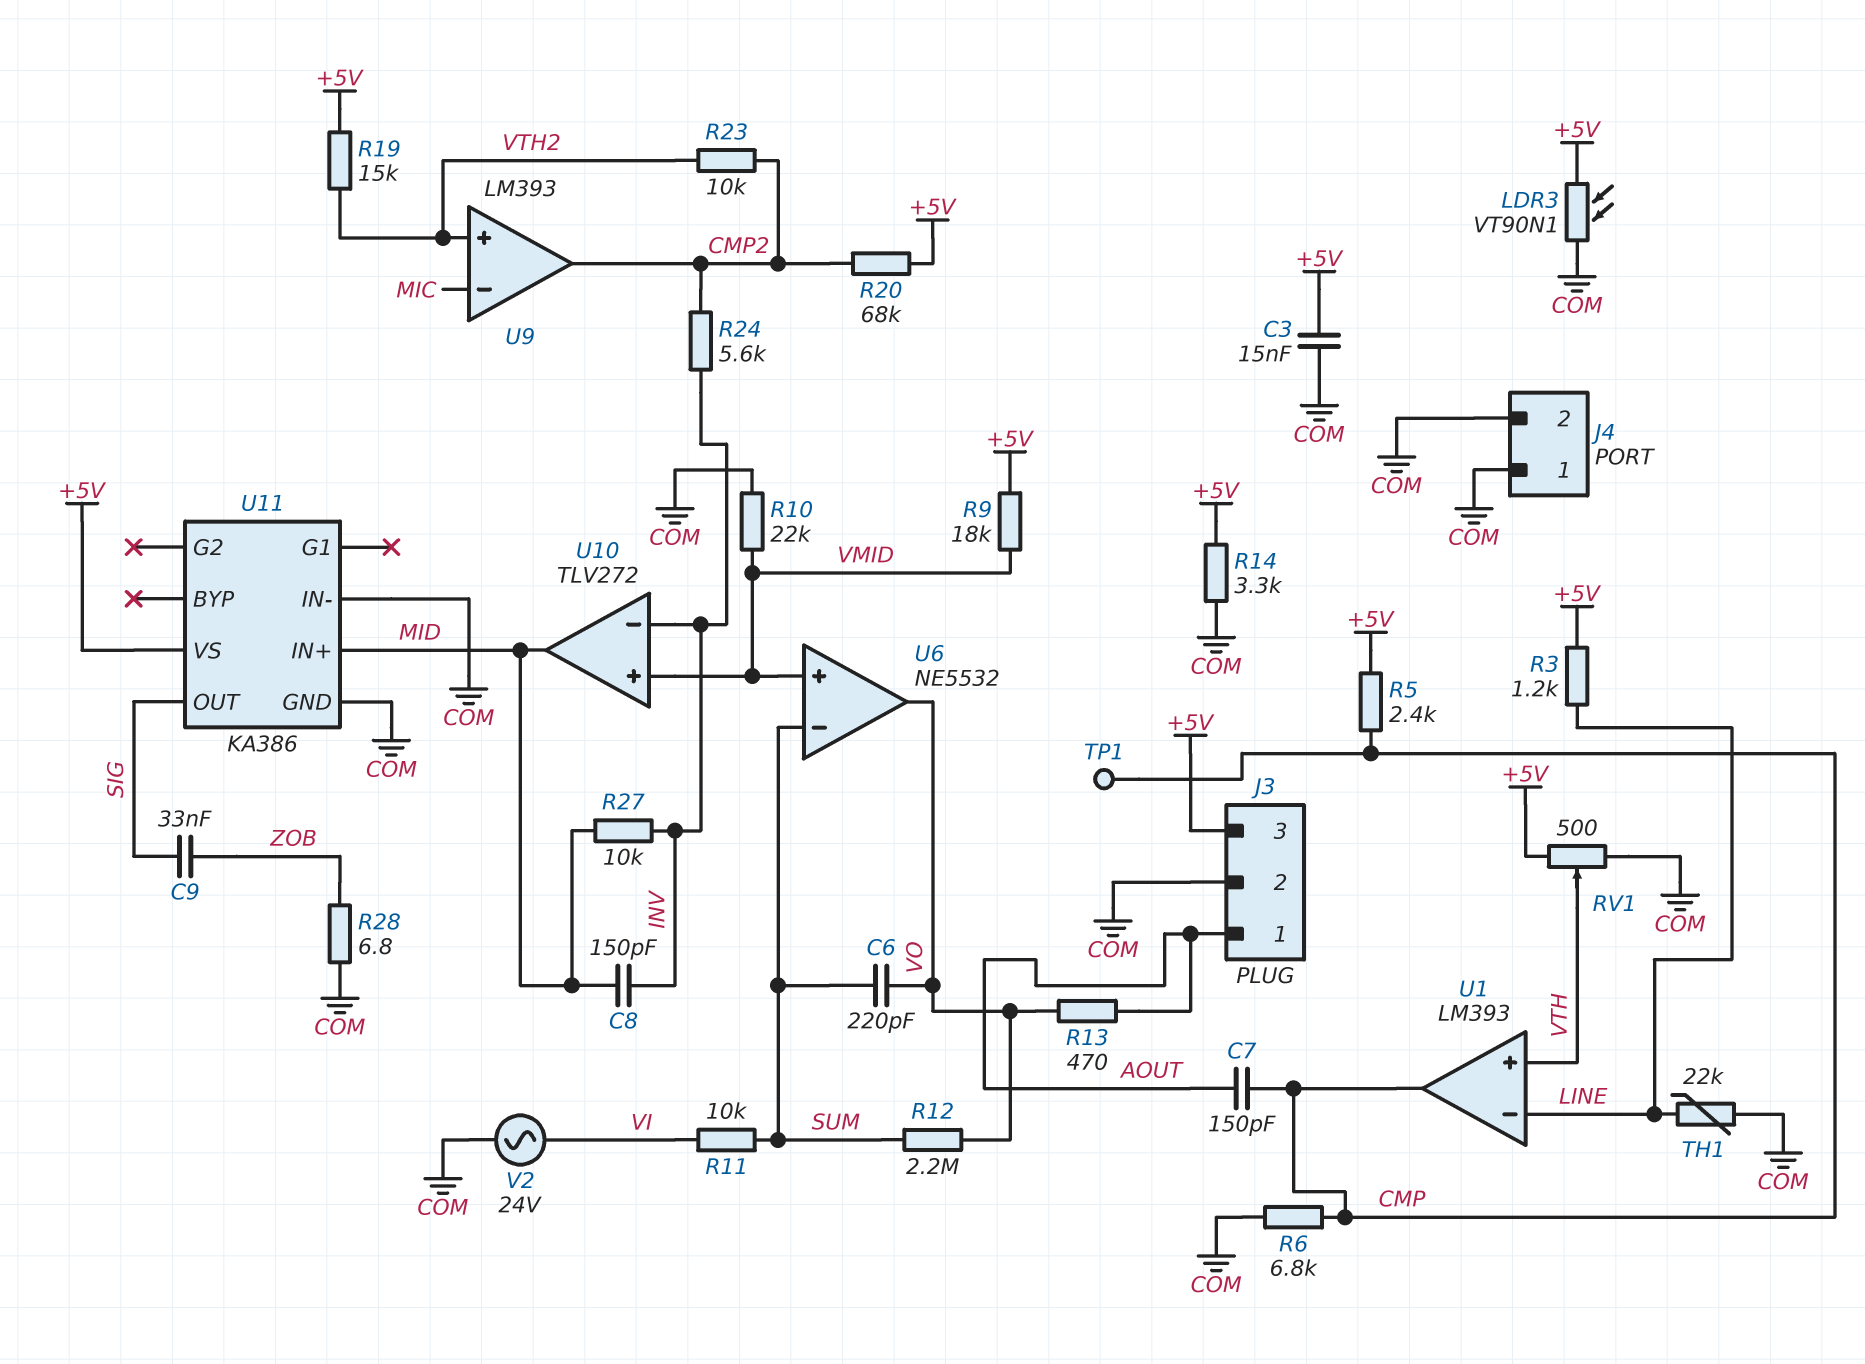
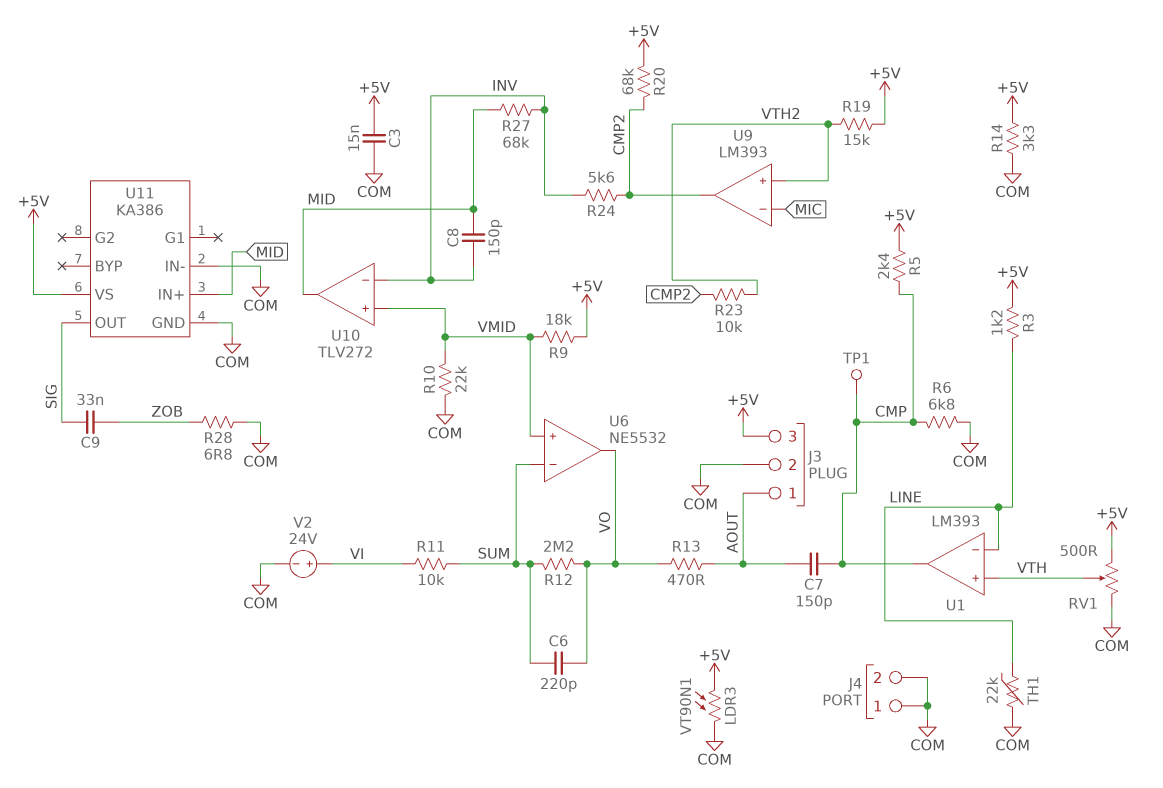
R27: 10k (INV, MID) -> 68k (INV, MID)
V2: AC 24V (COM, VI) -> 24V (plus VI, minus COM)

